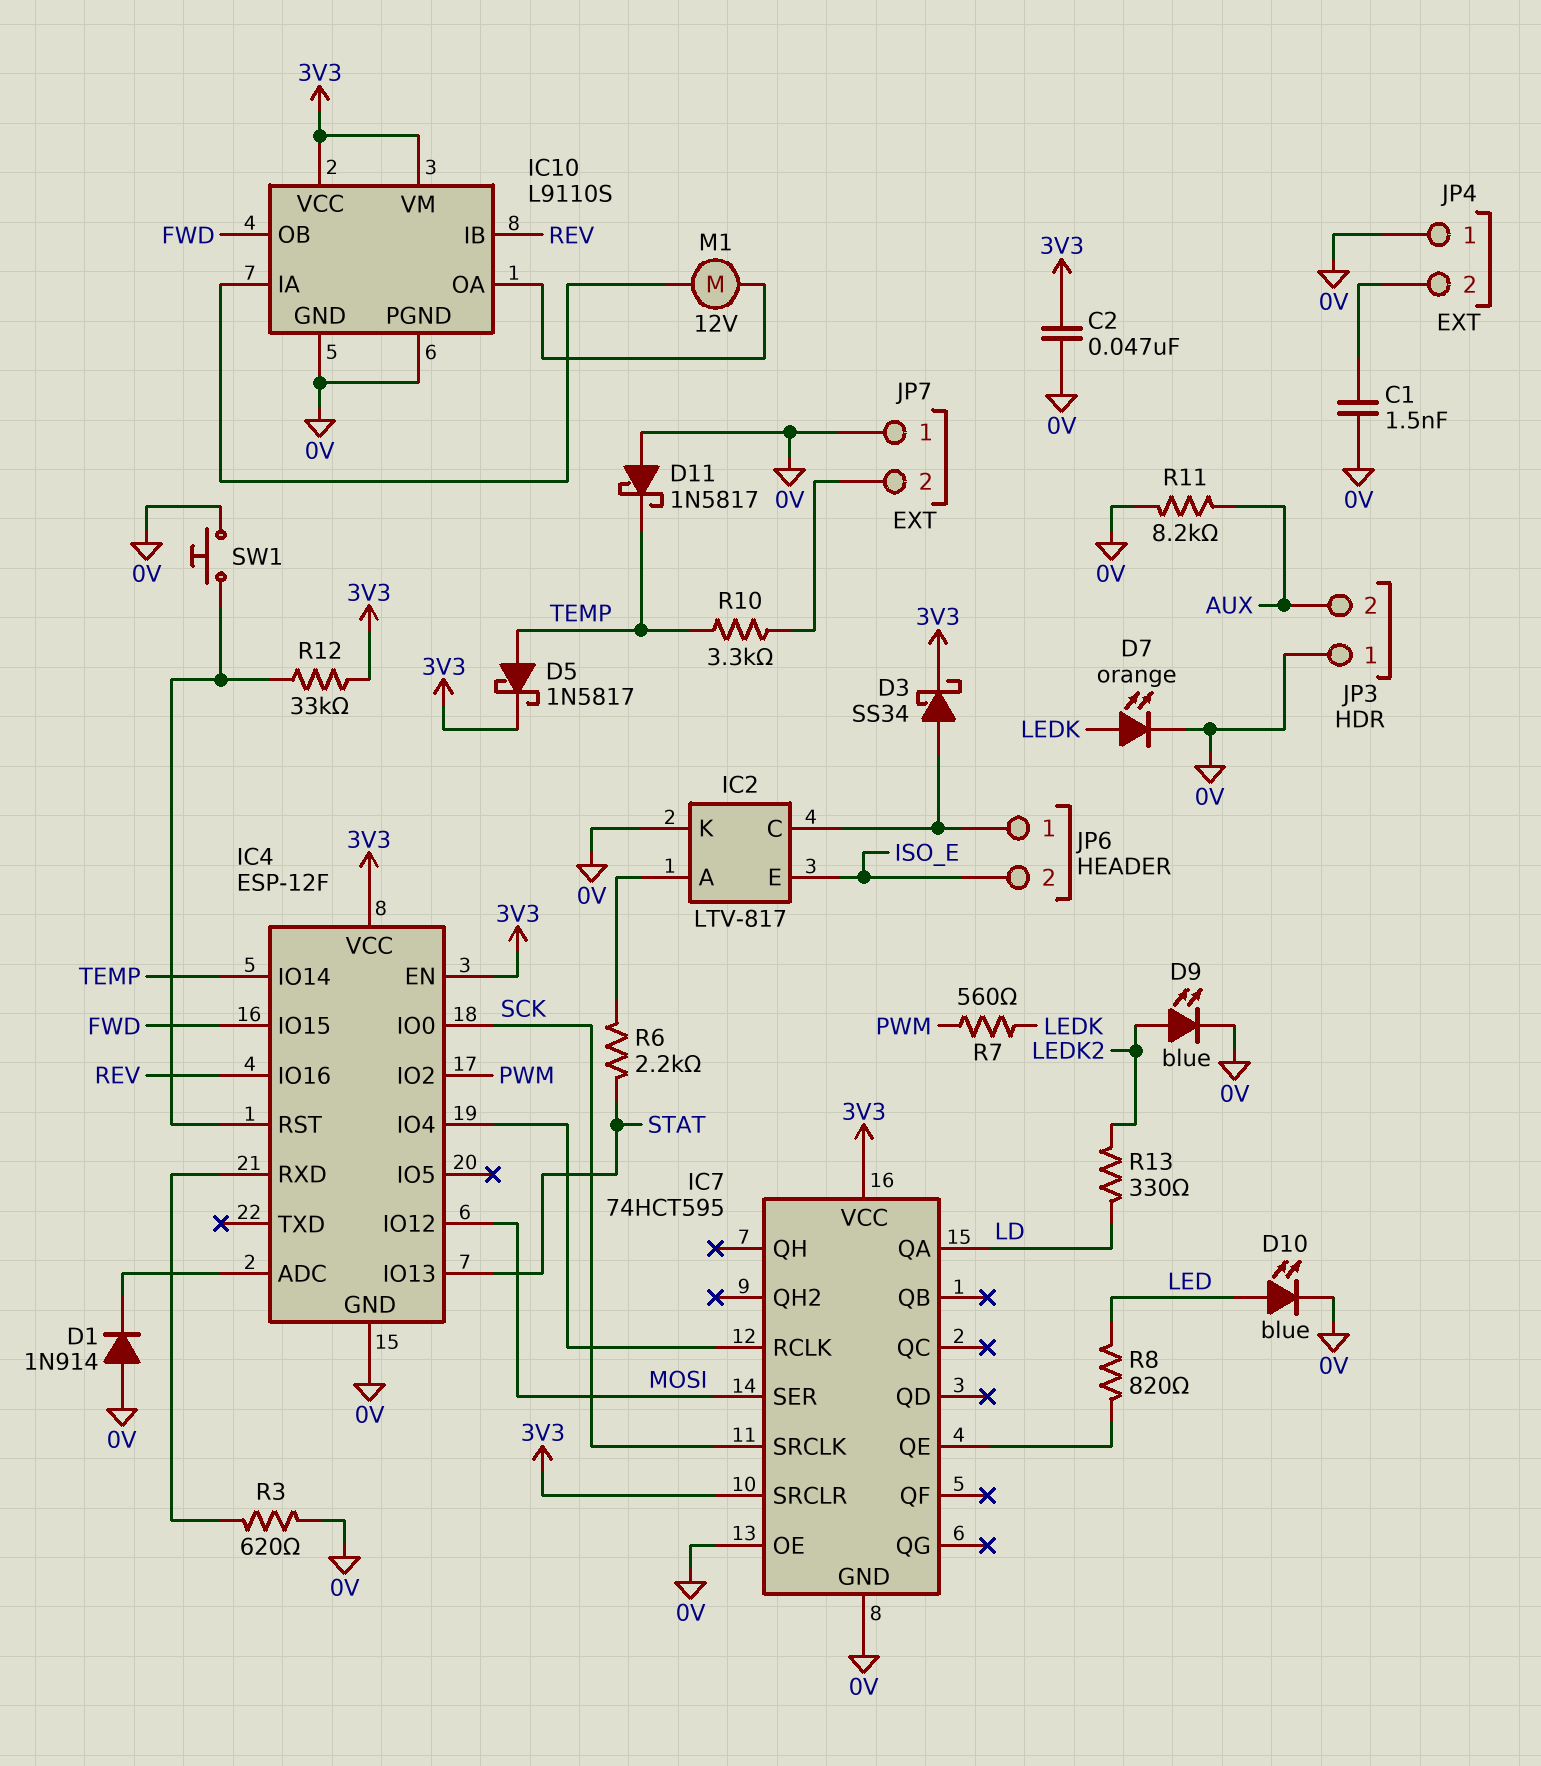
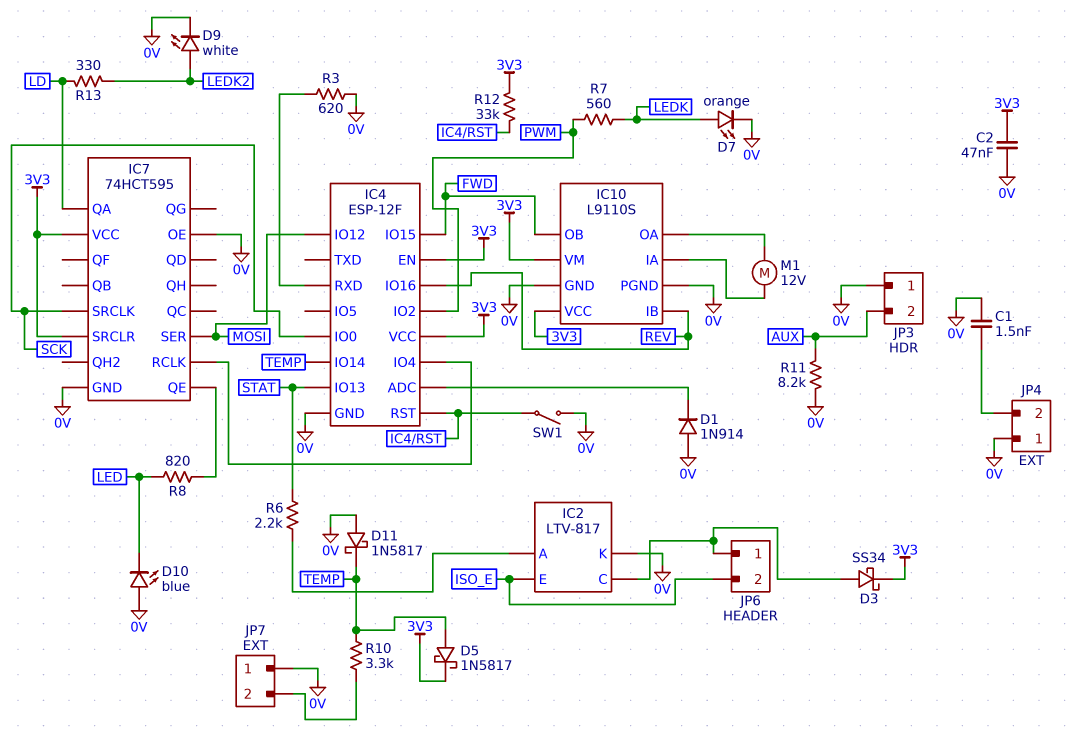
D9: LED blue (A LEDK2, K 0V) -> LED white (A LEDK2, K 0V)
D10: LED blue (A LED, K 0V) -> LED blue (A 0V, K LED)
SW1: button (0V, IC4/RST) -> switch (0V, IC4/RST)

